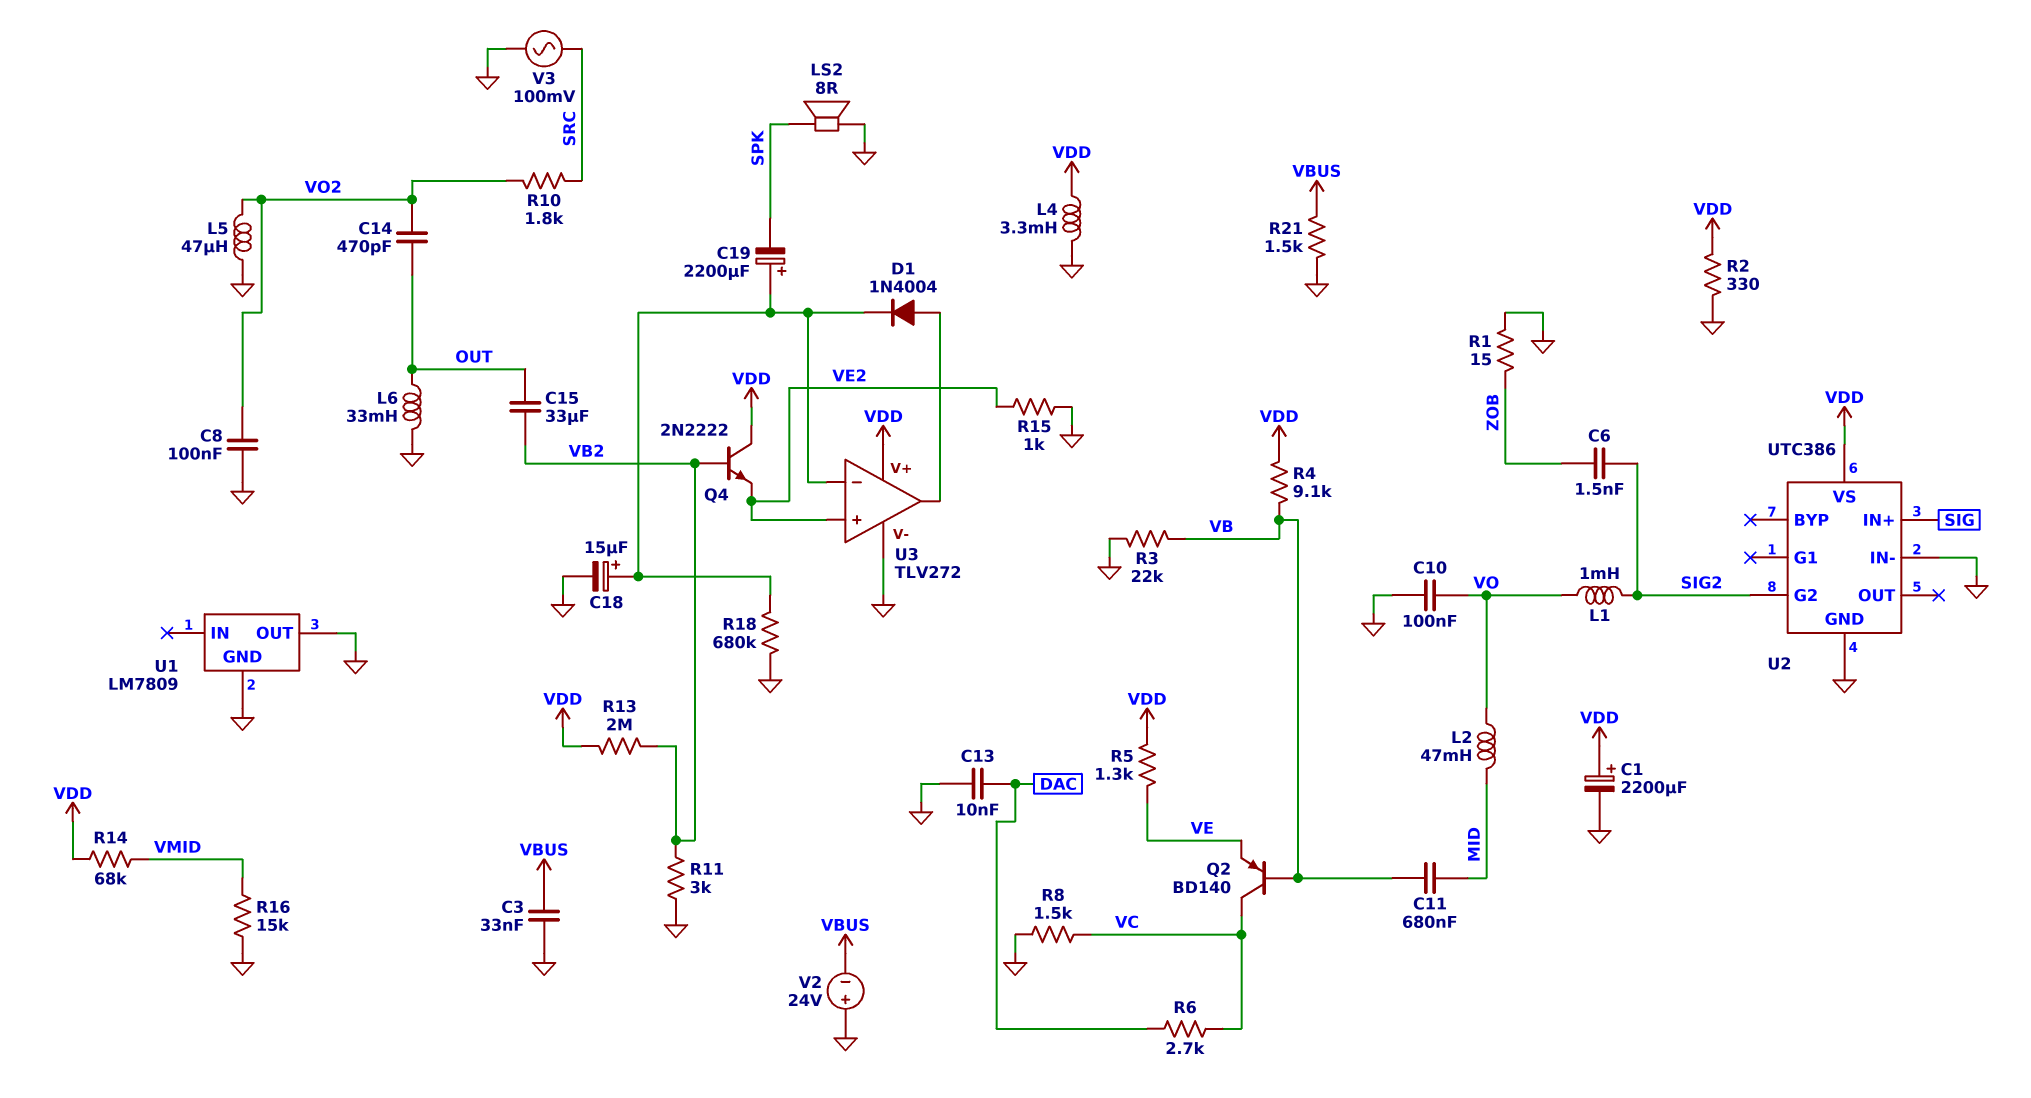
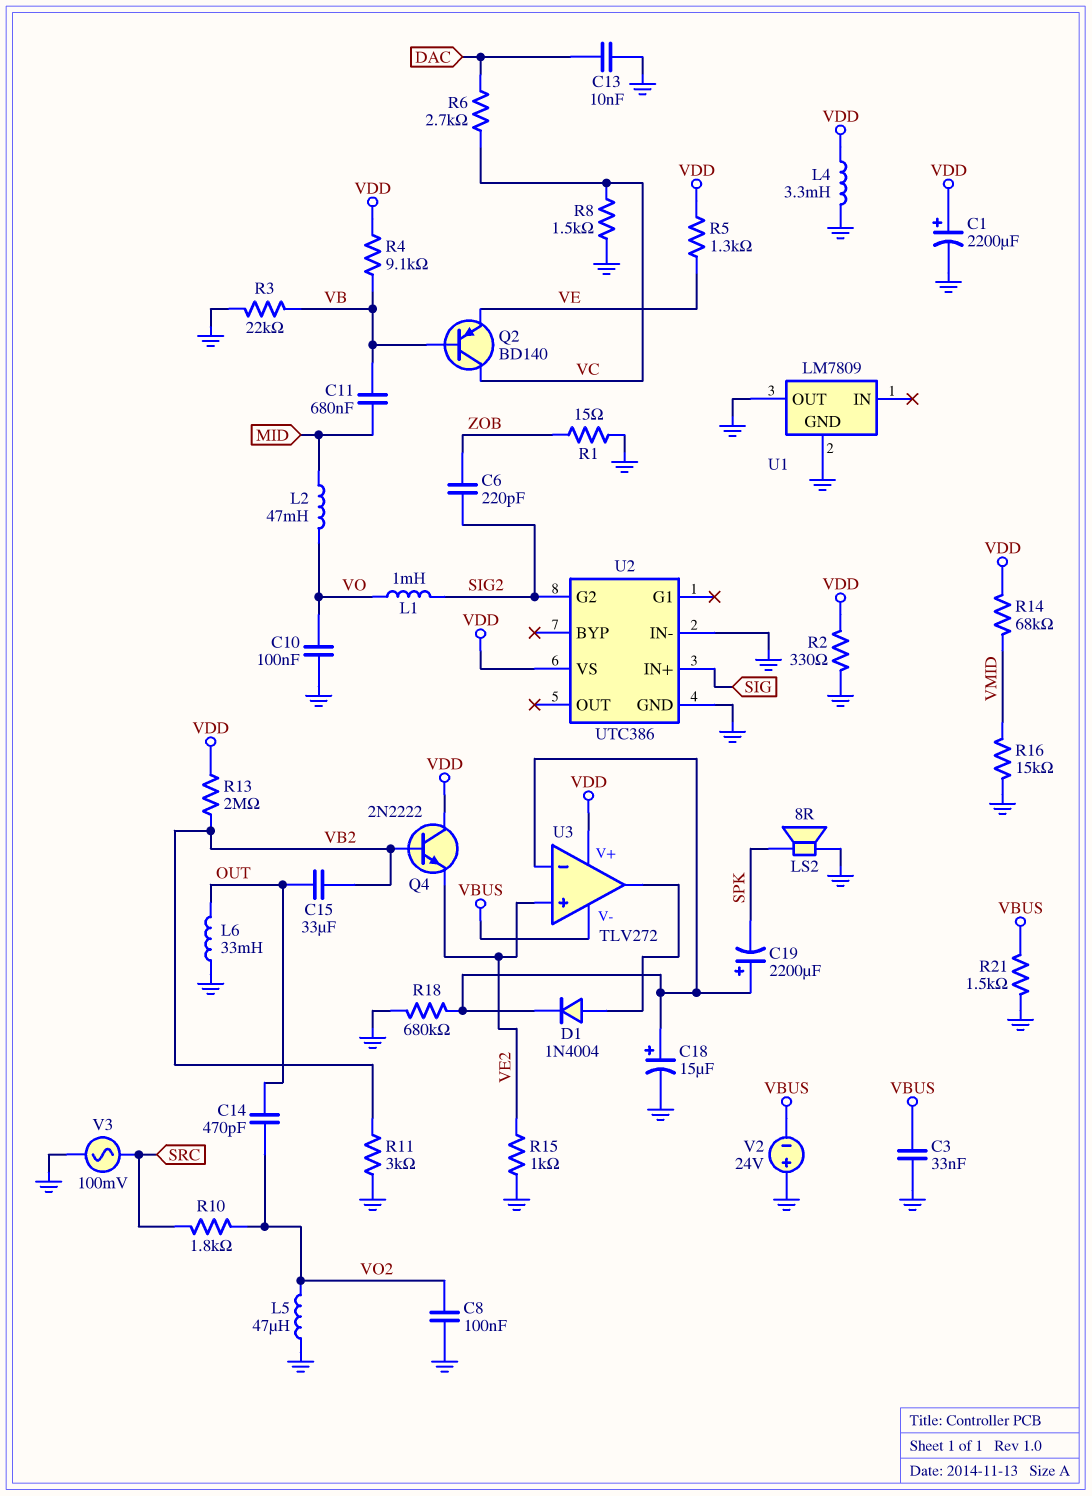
C6: 1.5nF (SIG2, ZOB) -> 220pF (SIG2, ZOB)
U3 pin V-: GND -> VBUS

